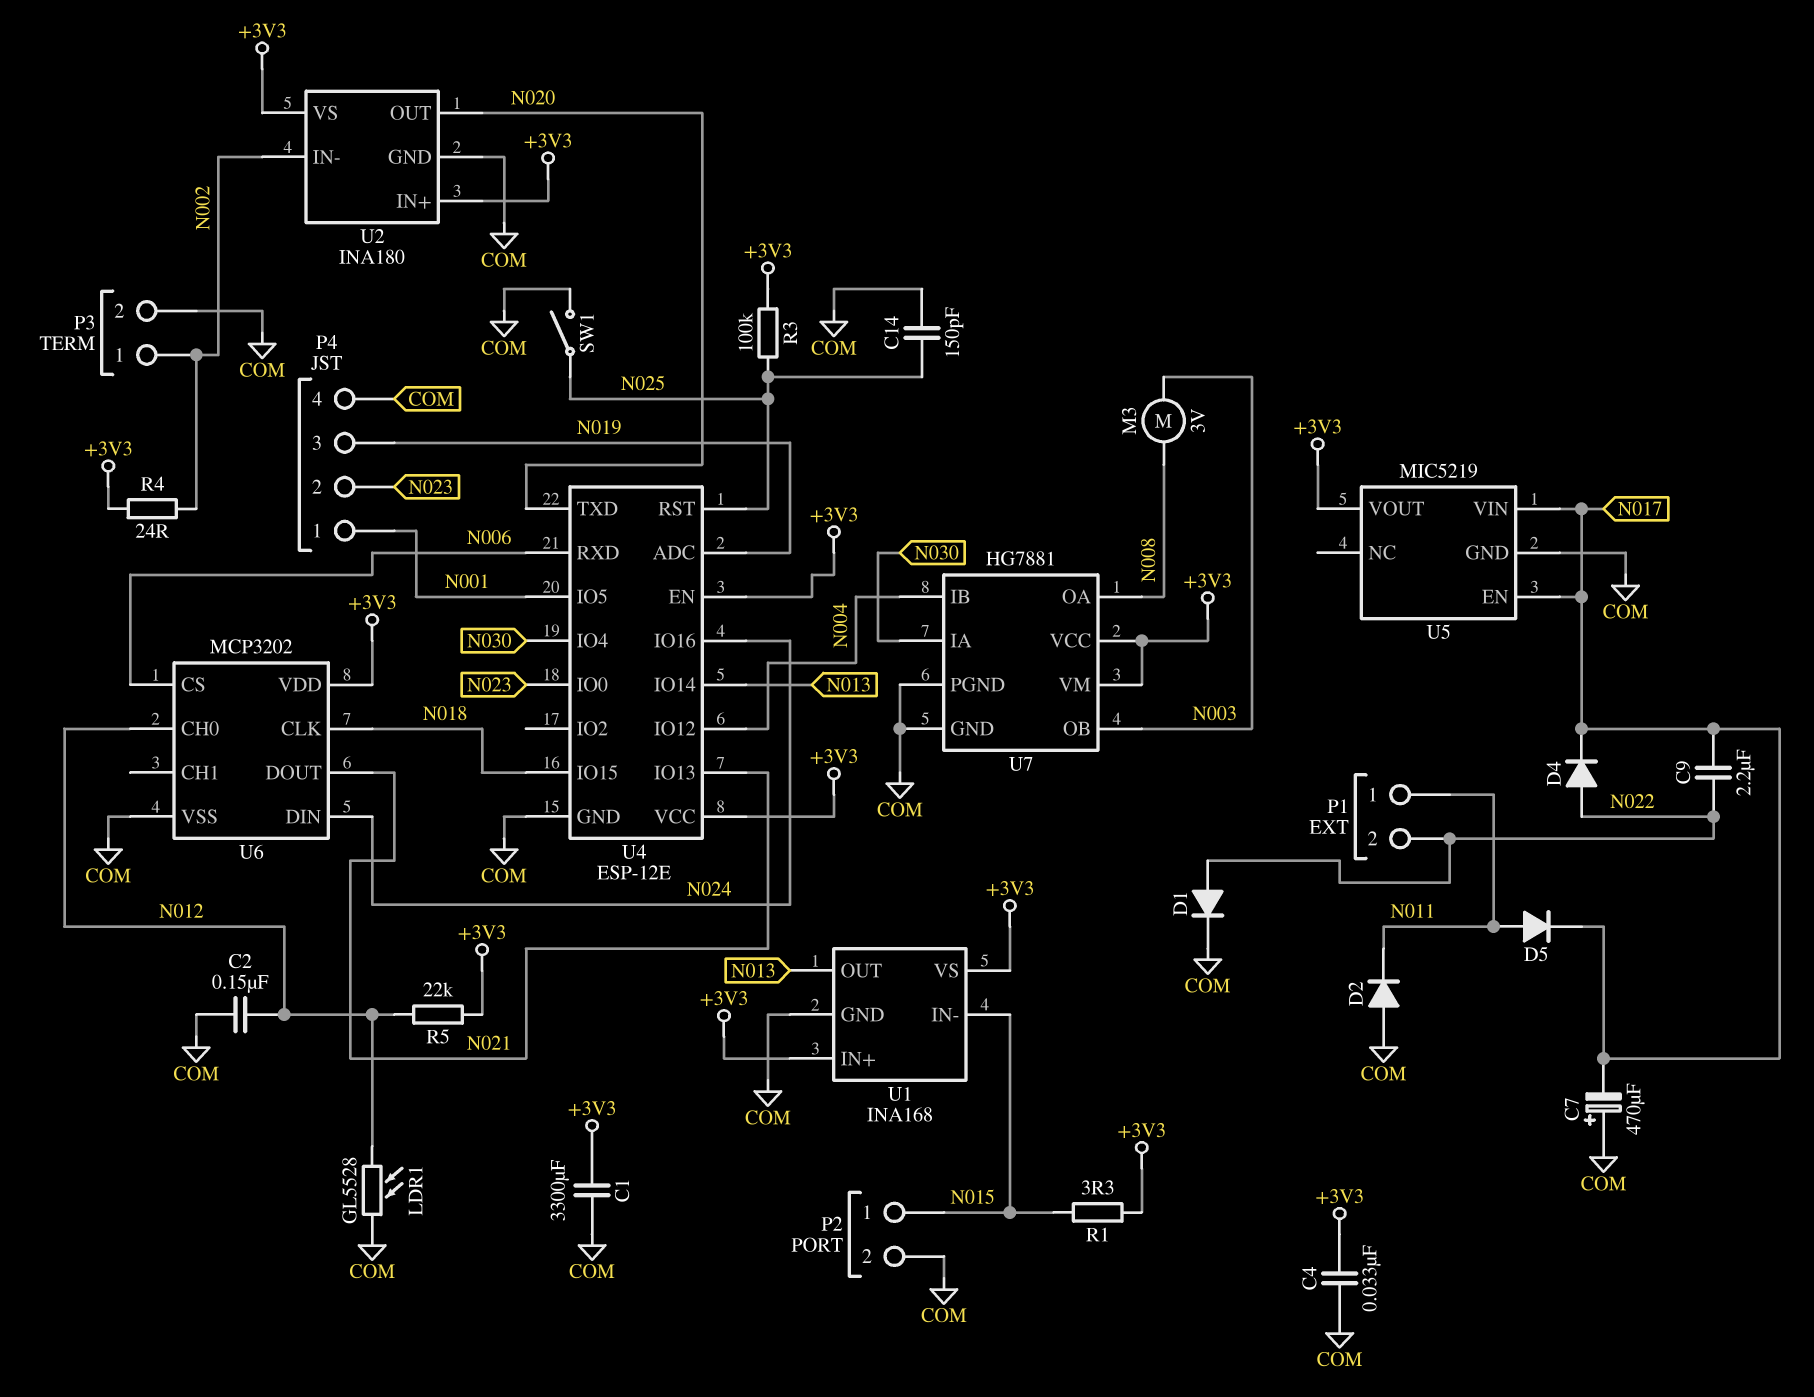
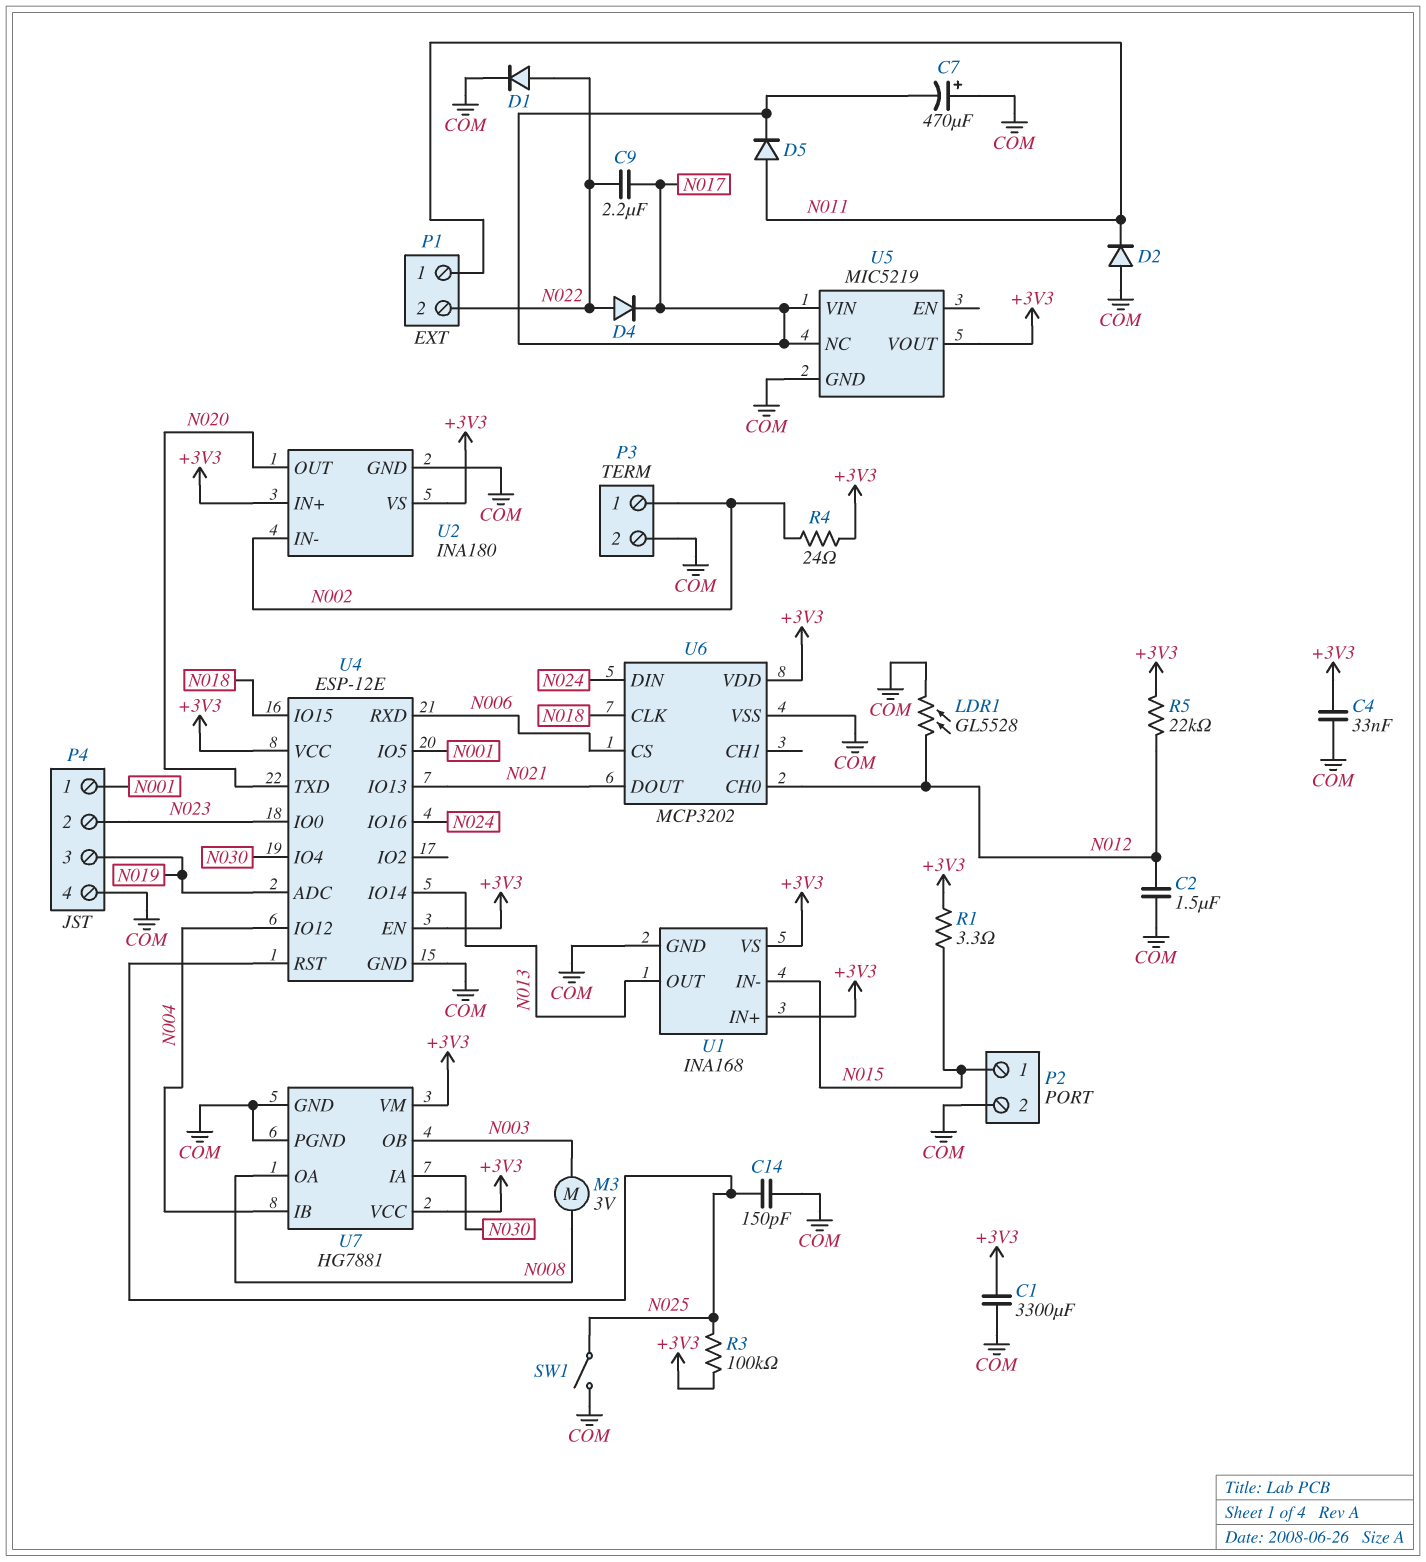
C2: 150nF (COM, N012) -> 1.5uF (COM, N012)
U5 pin EN: N017 -> none
U5 pin NC: none -> N017

